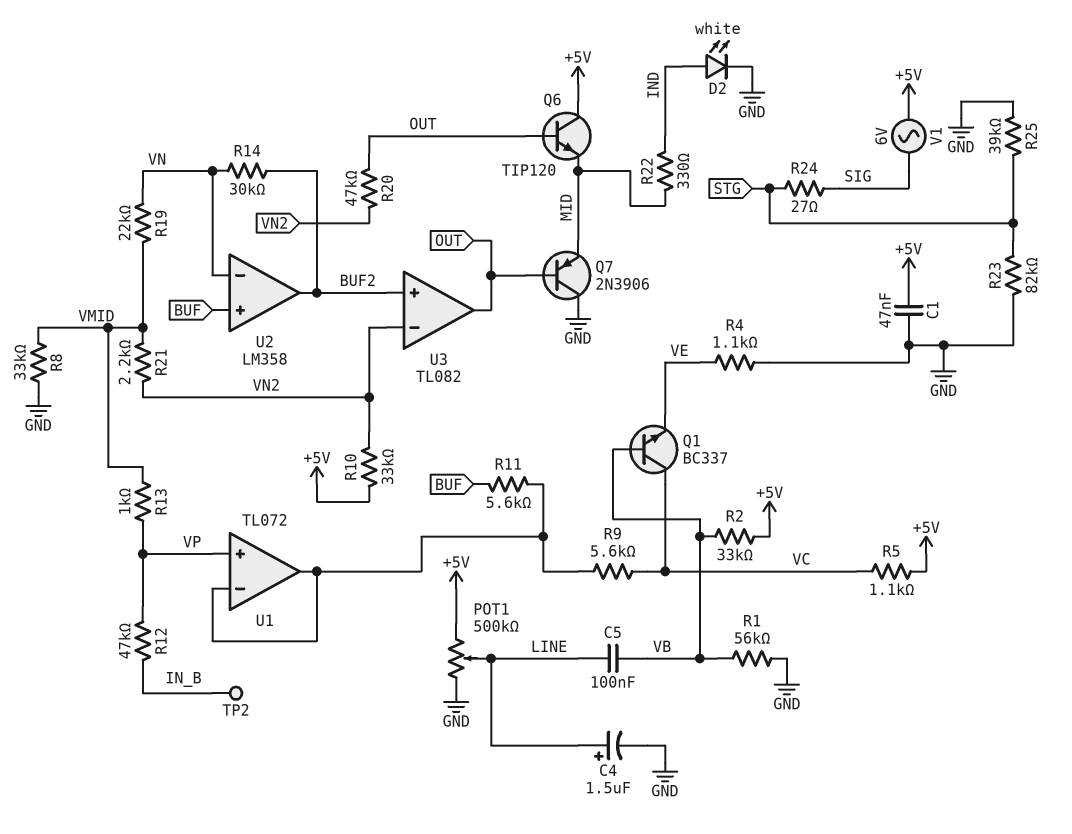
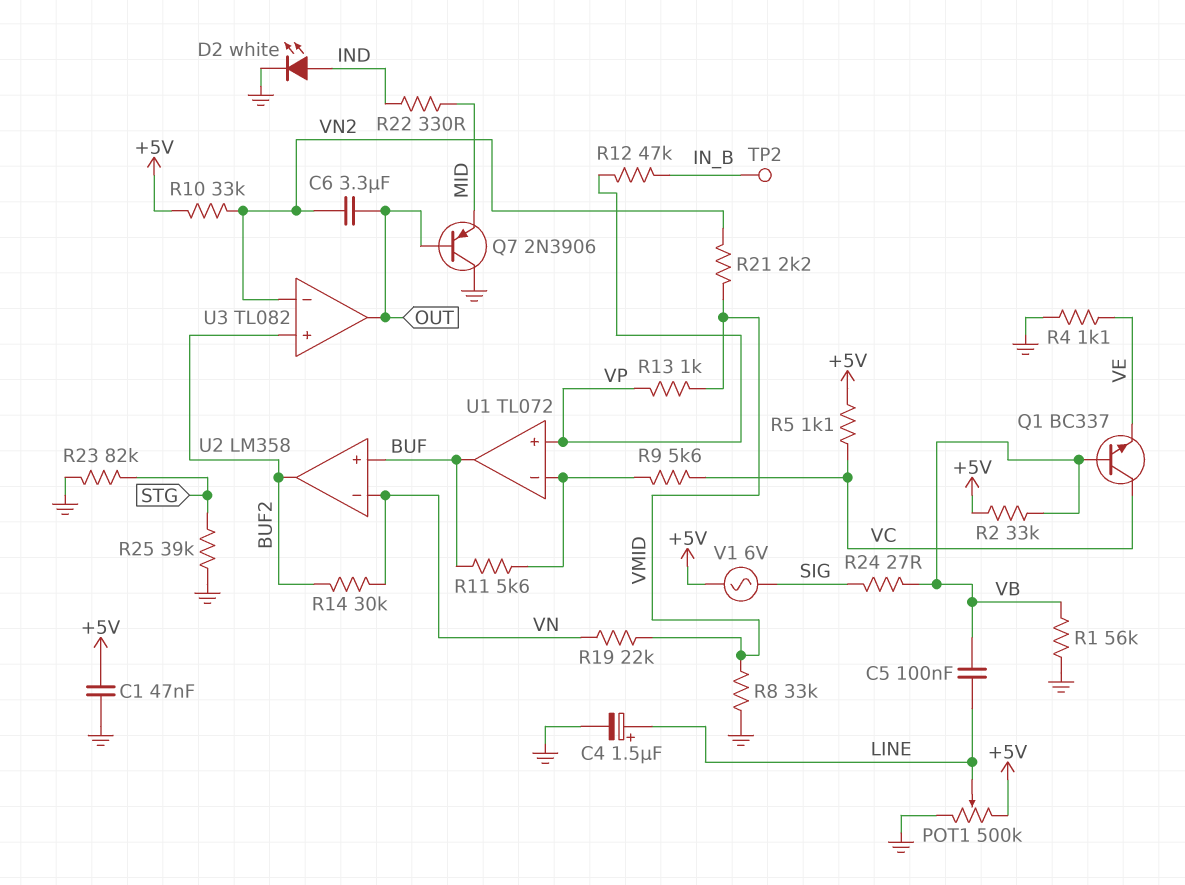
C6: none -> 3.3uF (OUT, VN2)
Q6: NPN TIP120 (B OUT, C +5V, E MID) -> none
R20: 47k (OUT, VN2) -> none
R24: 27 (SIG, STG) -> 27 (SIG, VB)
U1 pin out: U1/in- -> BUF

